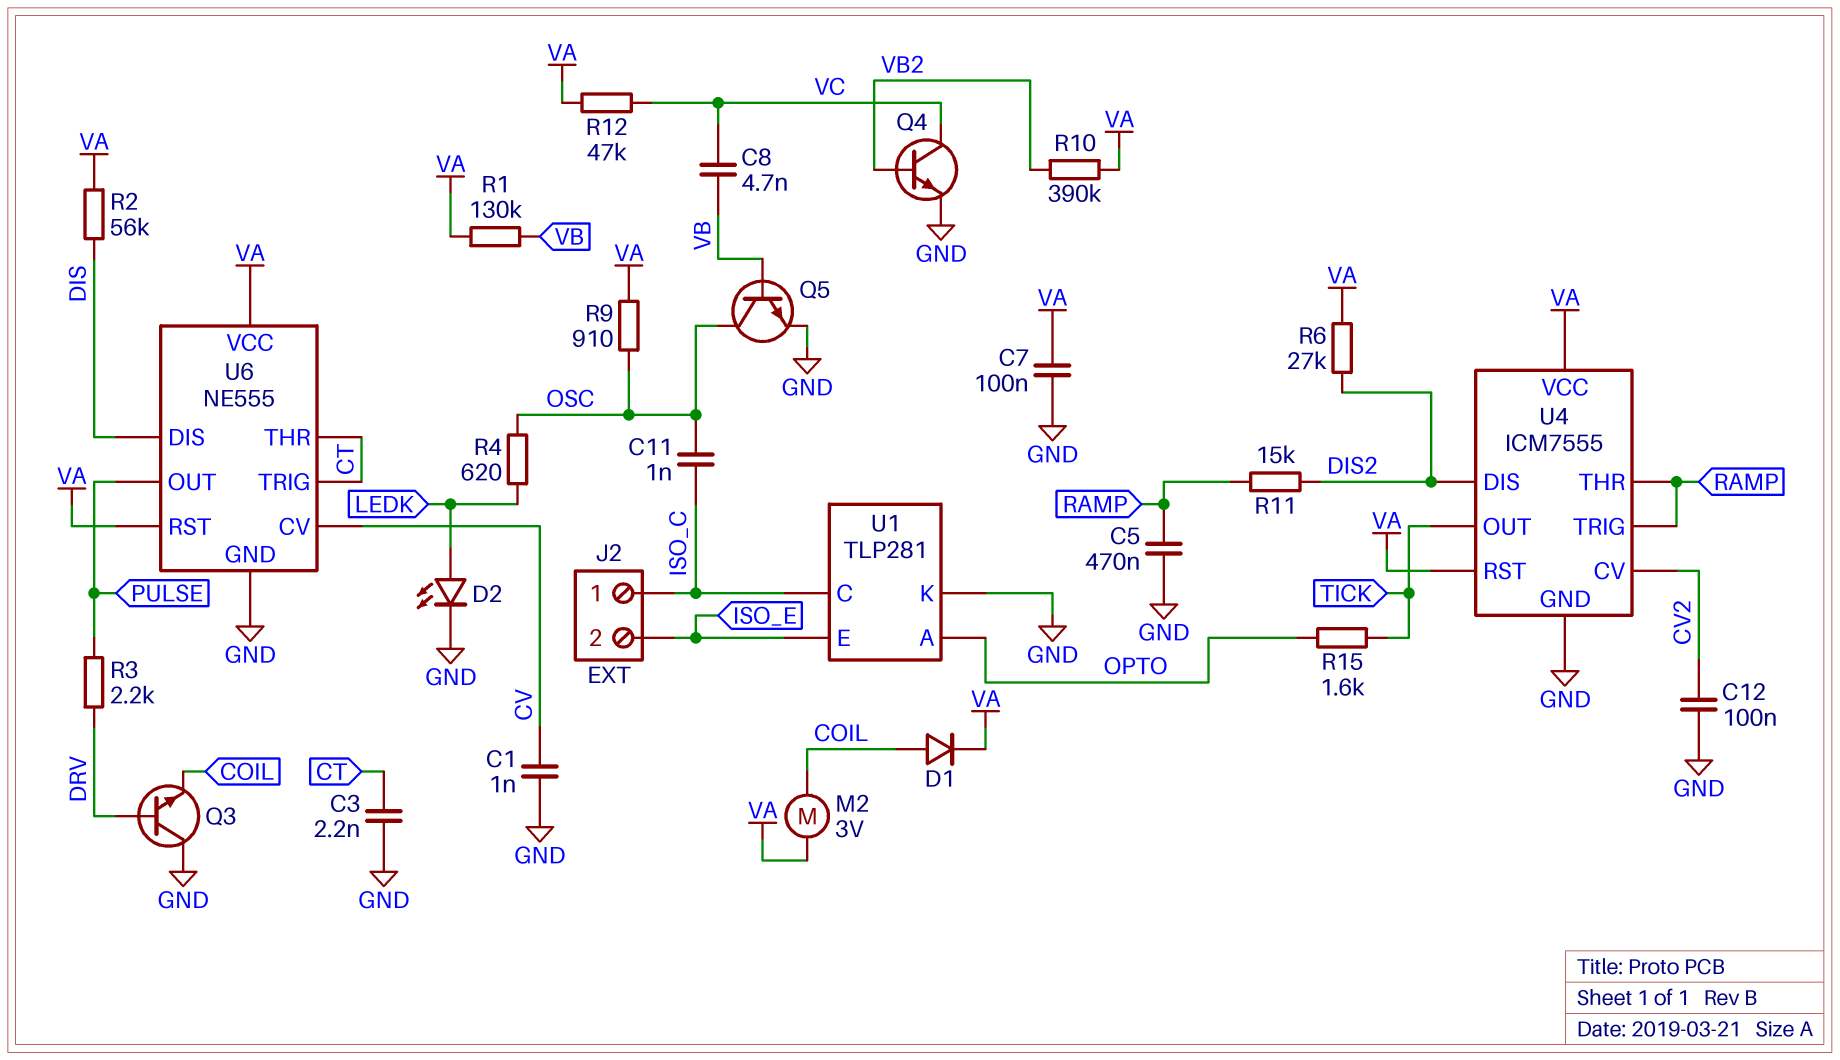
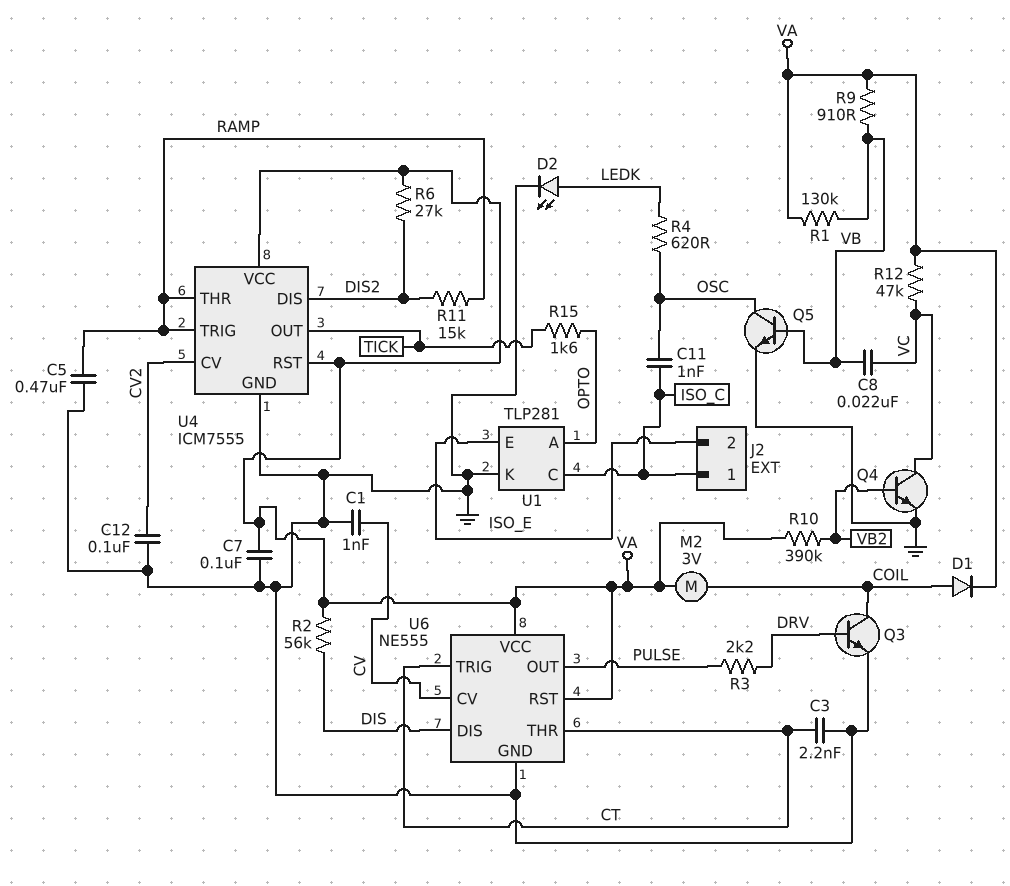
C8: 4.7nF (VB, VC) -> 22nF (VB, VC)
Q3: NPN (B DRV, C GND, E COIL) -> NPN (B DRV, C COIL, E GND)
R9: 910 (OSC, VA) -> 910 (VA, VB)

